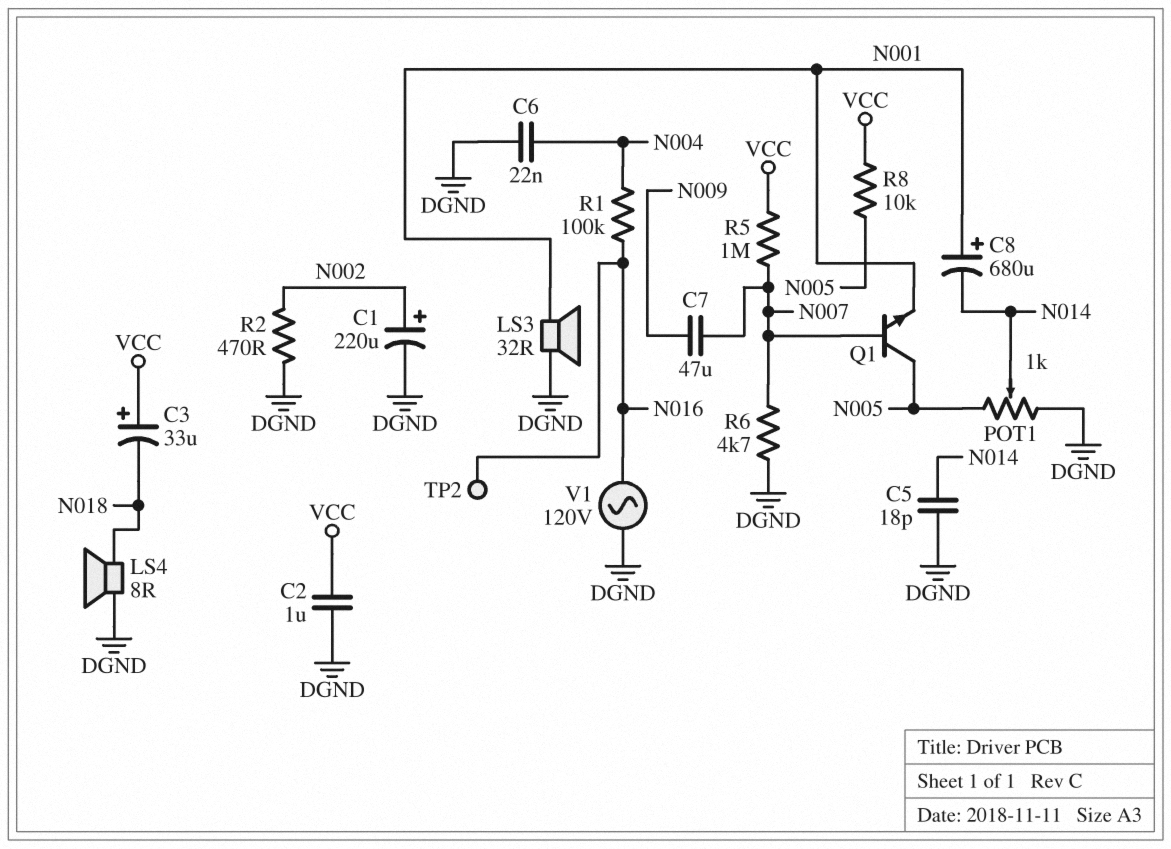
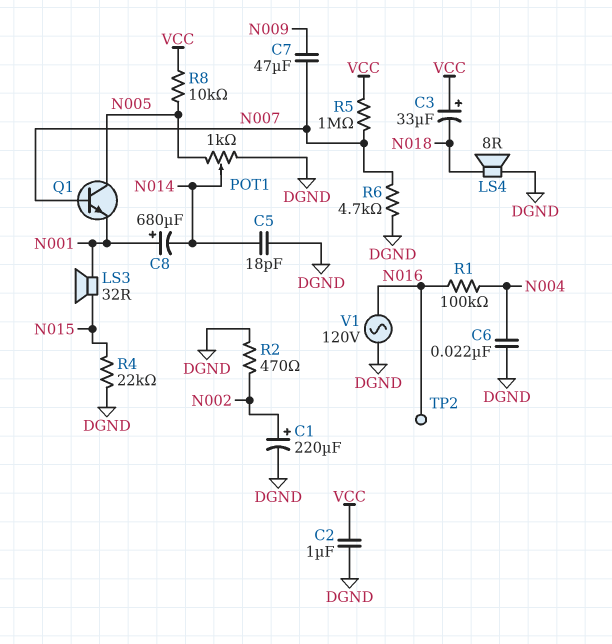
LS3: speaker 32R (DGND, N001) -> speaker 32R (N001, N015)
R4: none -> 22k (DGND, N015)

